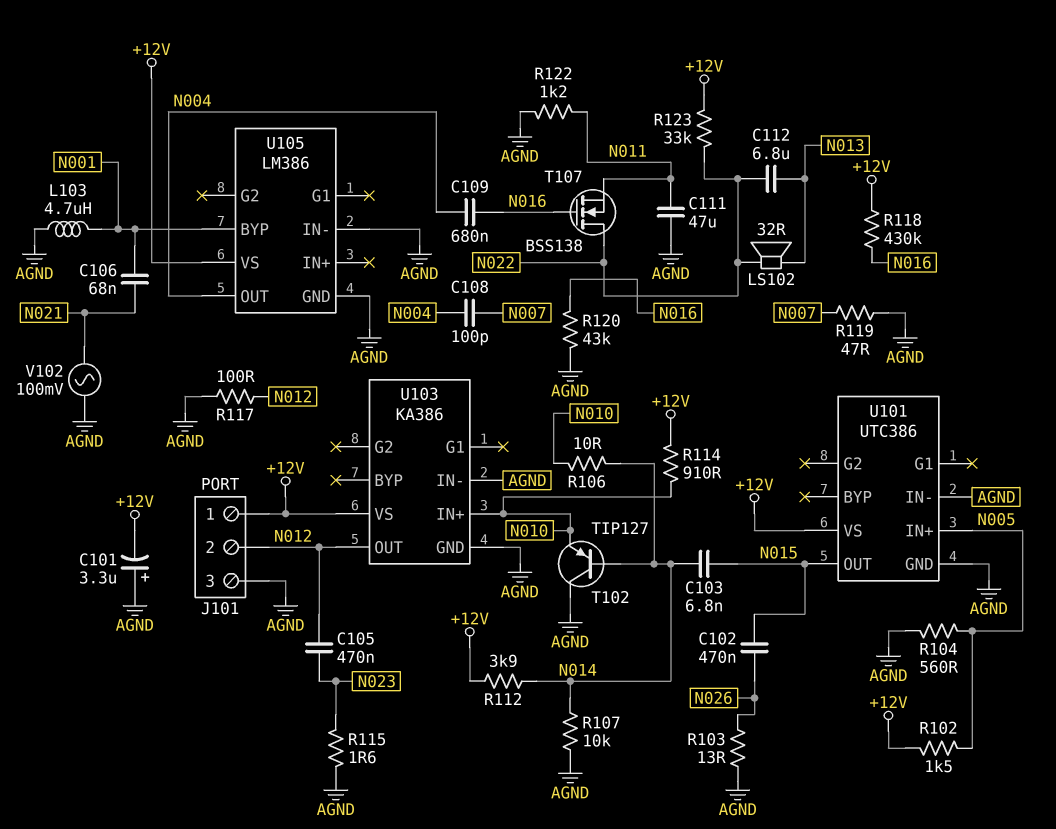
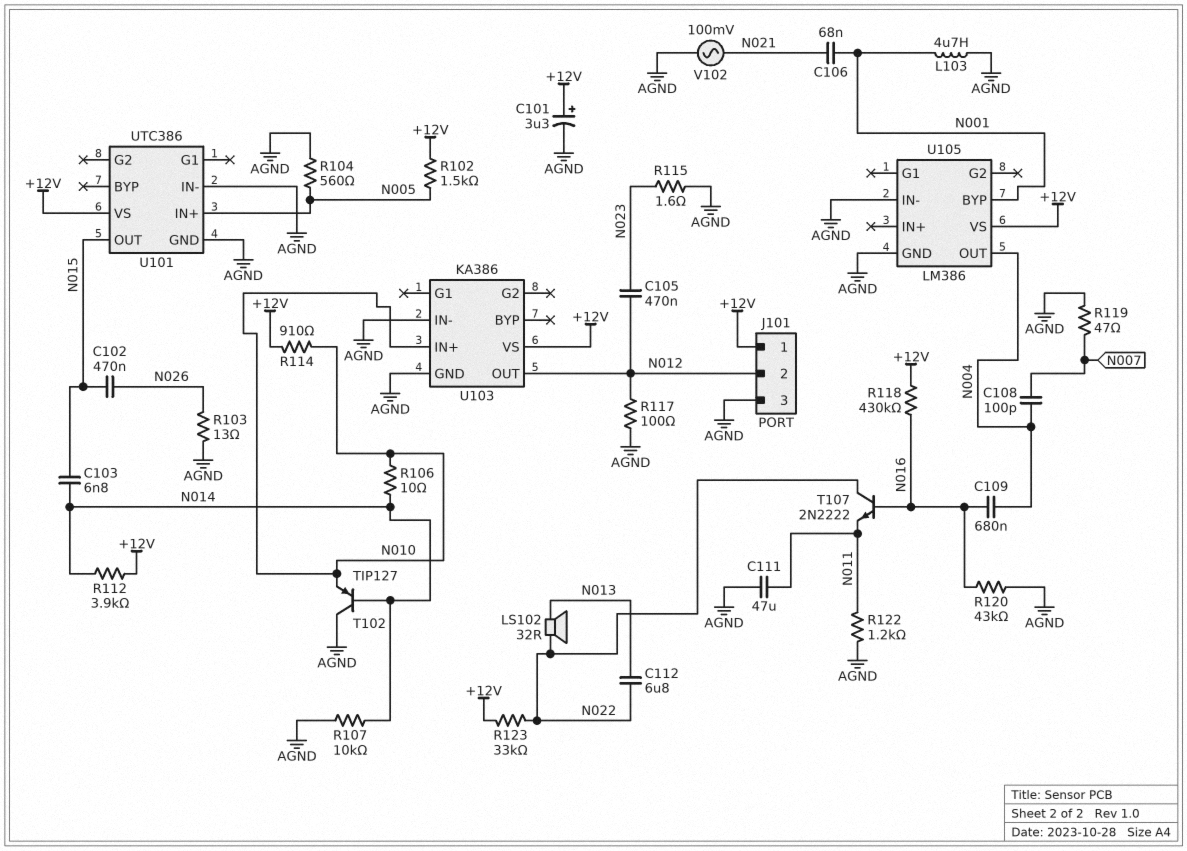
C101: 3.3uF (plus AGND, minus +12V) -> 3.3uF (plus +12V, minus AGND)
T107: NMOS BSS138 (G N016, D N022, S N011) -> NPN 2N2222 (B N016, C N022, E N011)

